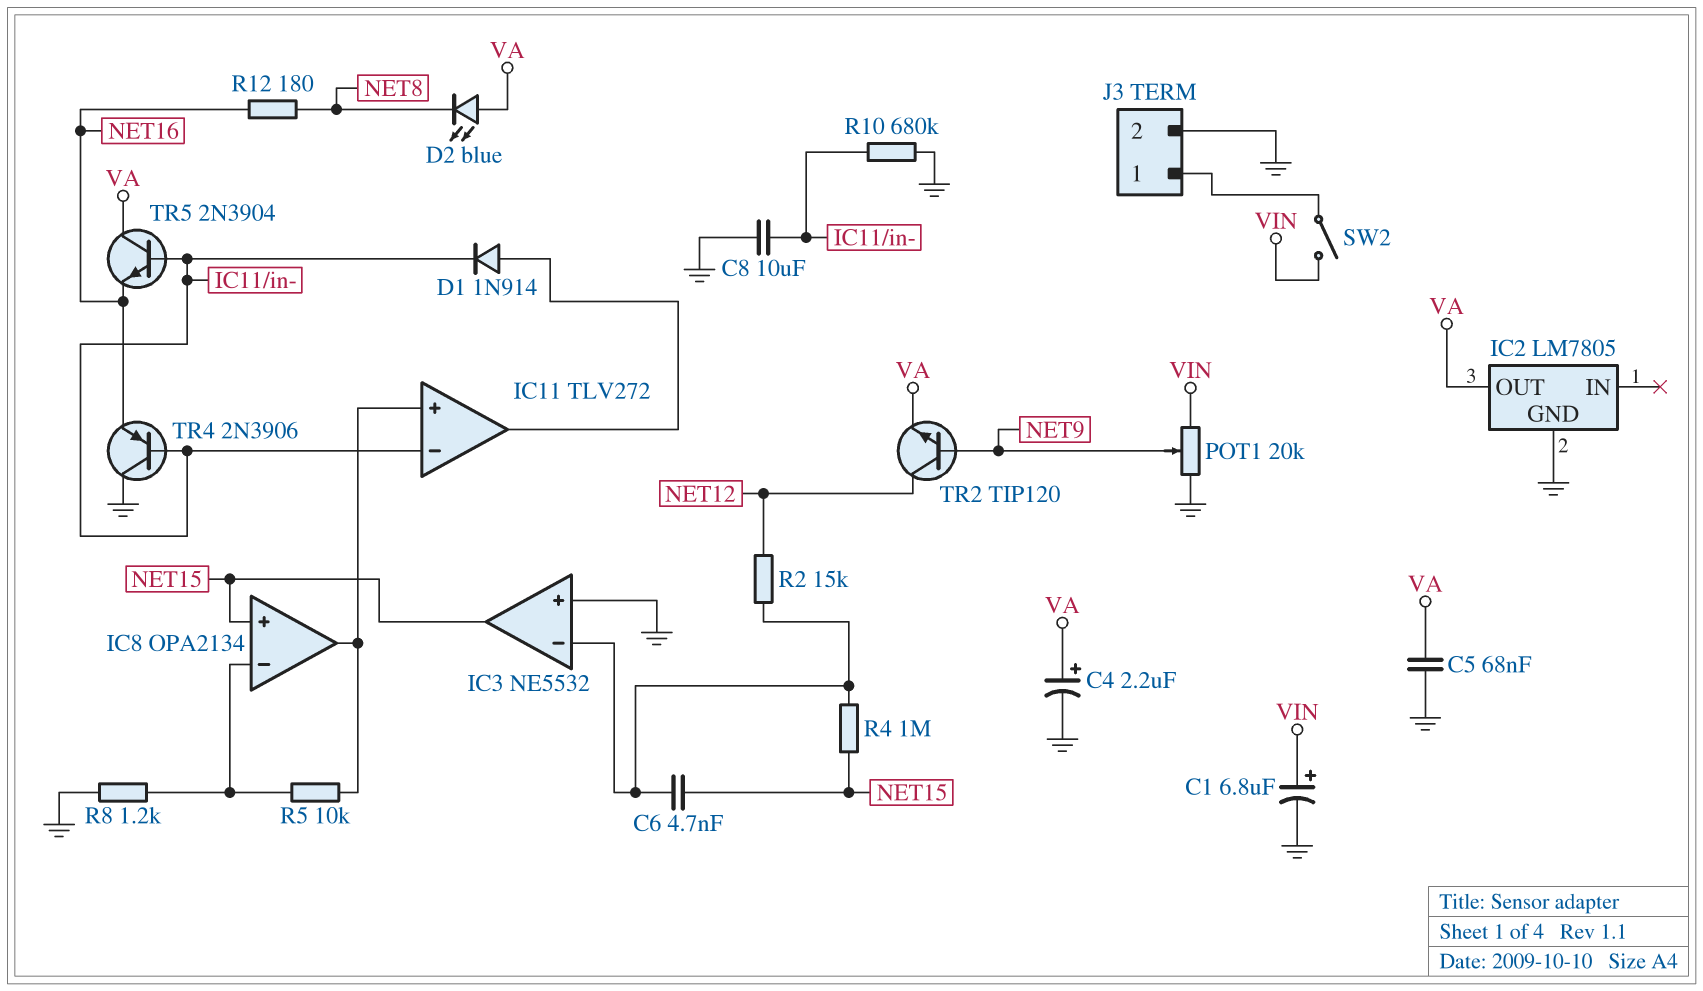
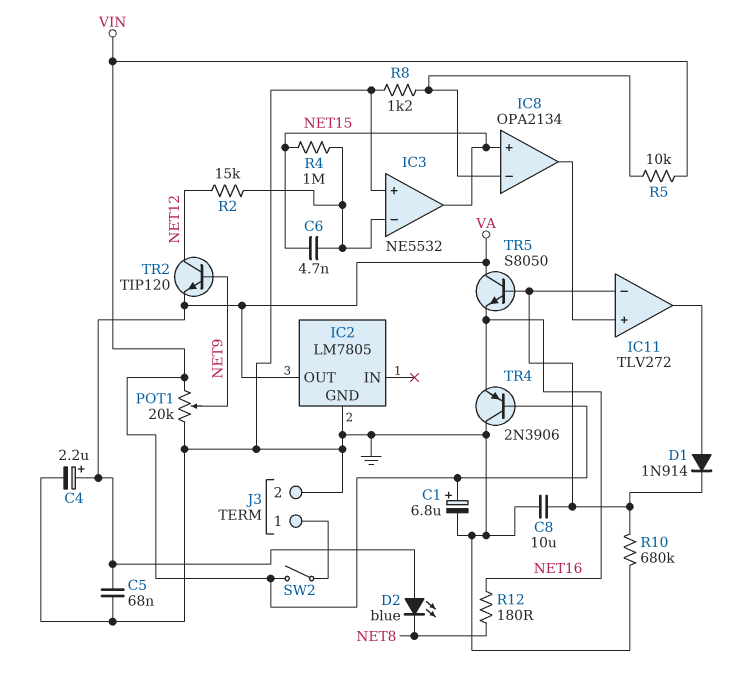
R5: 10k (IC8/in-, IC8/out) -> 10k (IC8/in-, VIN)
TR4: PNP 2N3906 (B IC11/in-, C GND, E NET16) -> PNP 2N3906 (B VIN, C GND, E NET16)
TR5: NPN 2N3904 (B IC11/in-, C VA, E NET16) -> NPN S8050 (B IC11/in-, C VA, E NET16)

